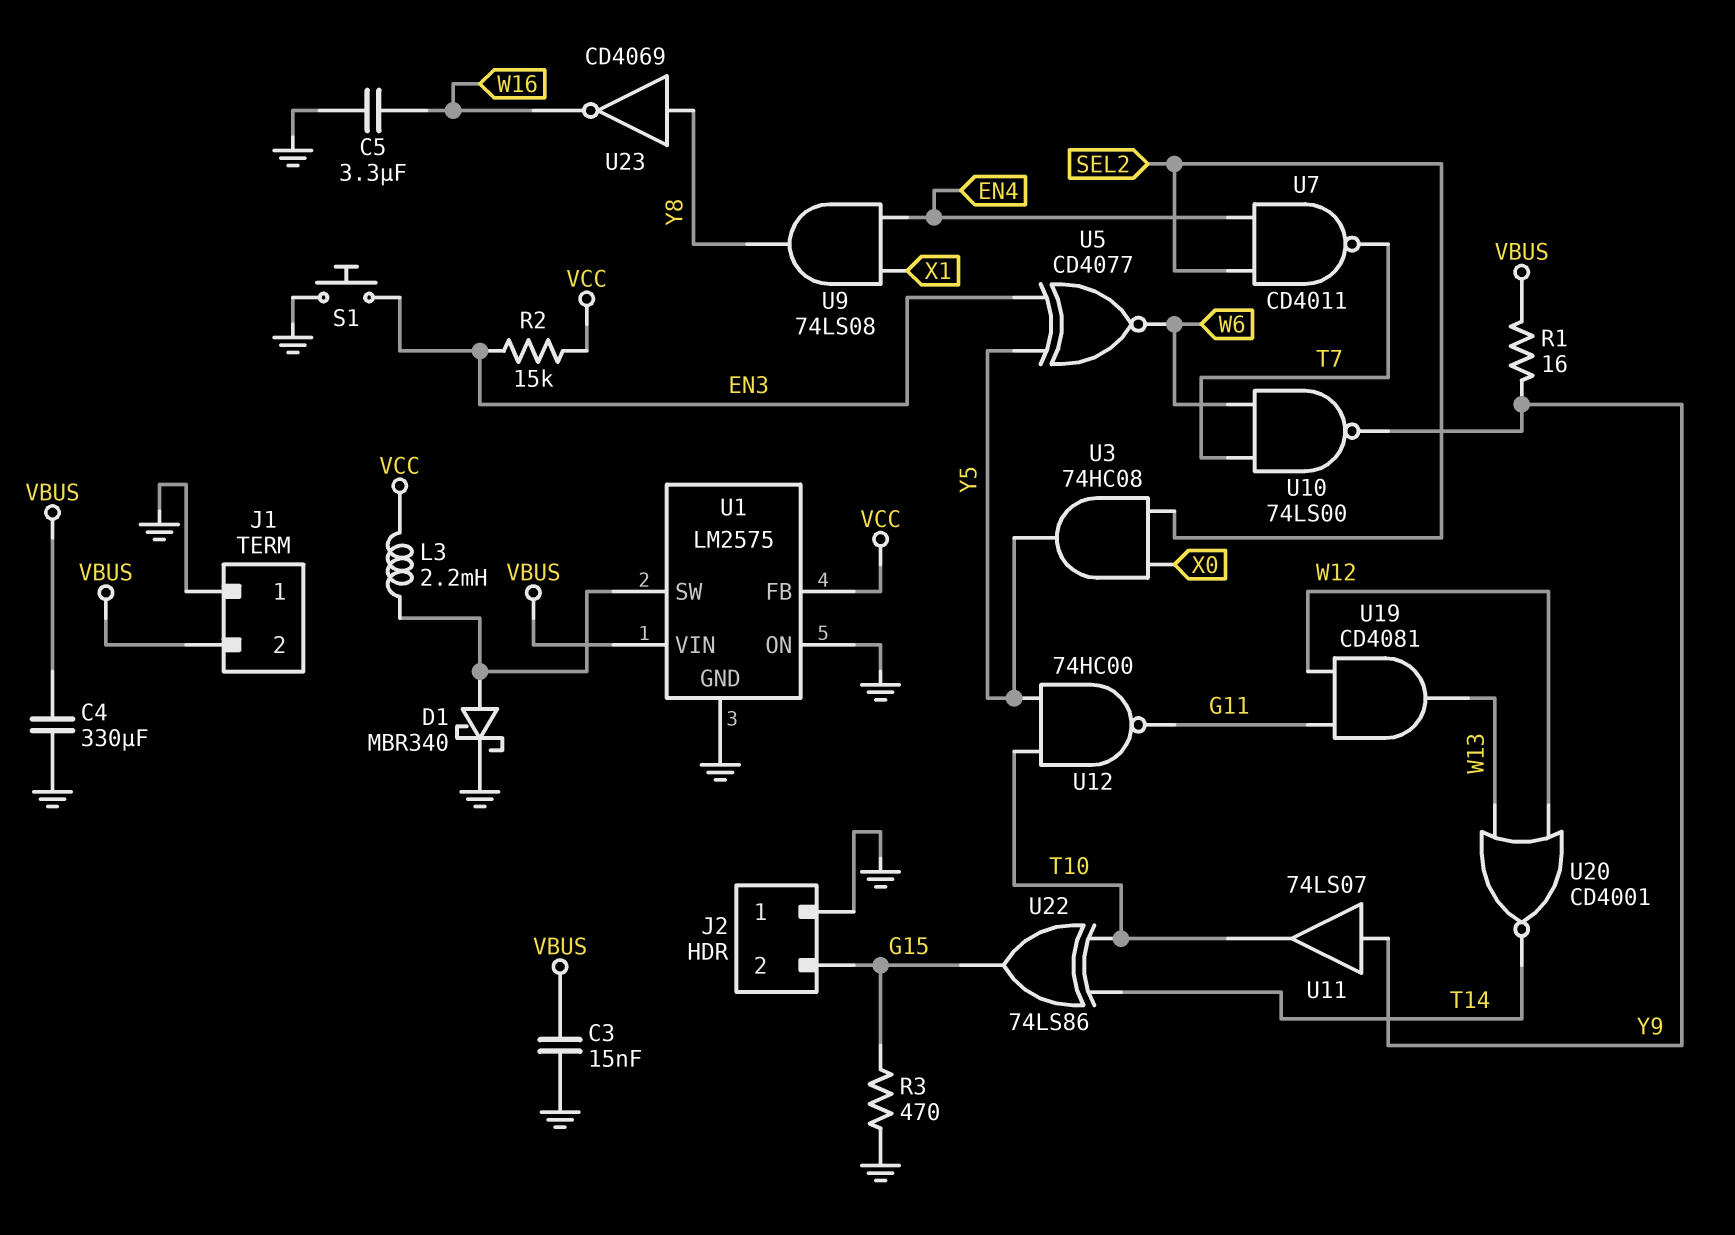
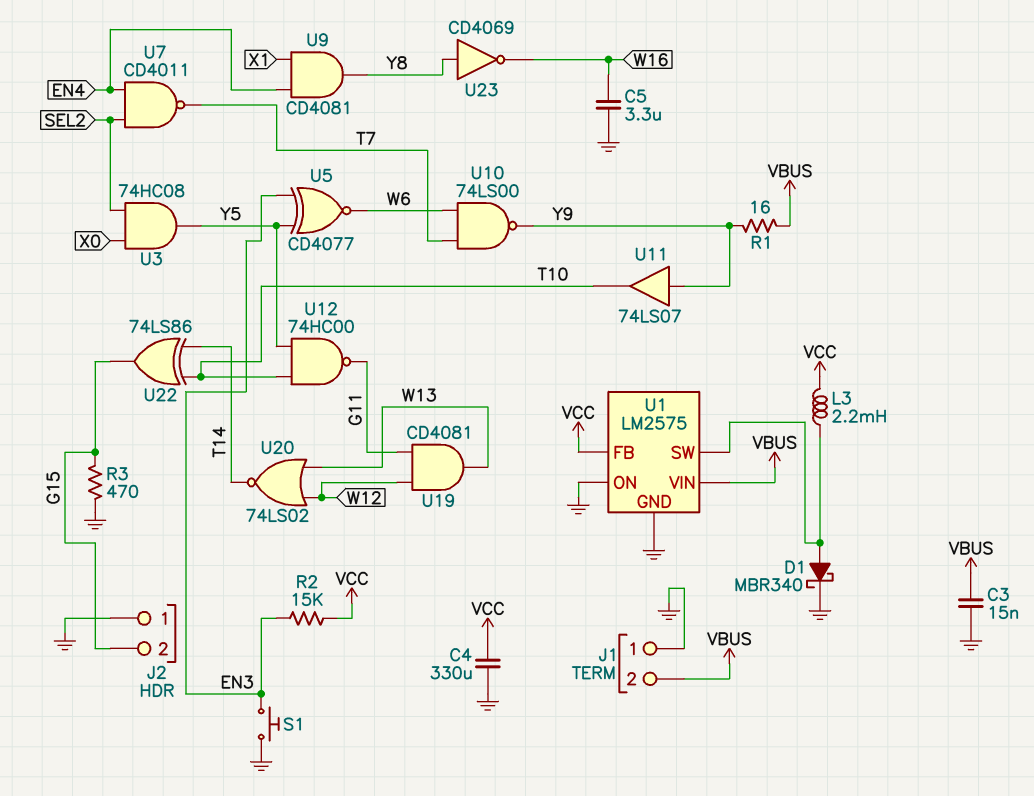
C4: 330uF (GND, VBUS) -> 330uF (GND, VCC)
U9: AND 74LS08 (in EN4, in X1, out Y8) -> AND CD4081 (in EN4, in X1, out Y8)
U20: NOR CD4001 (in W12, in W13, out T14) -> NOR 74LS02 (in W12, in W13, out T14)

